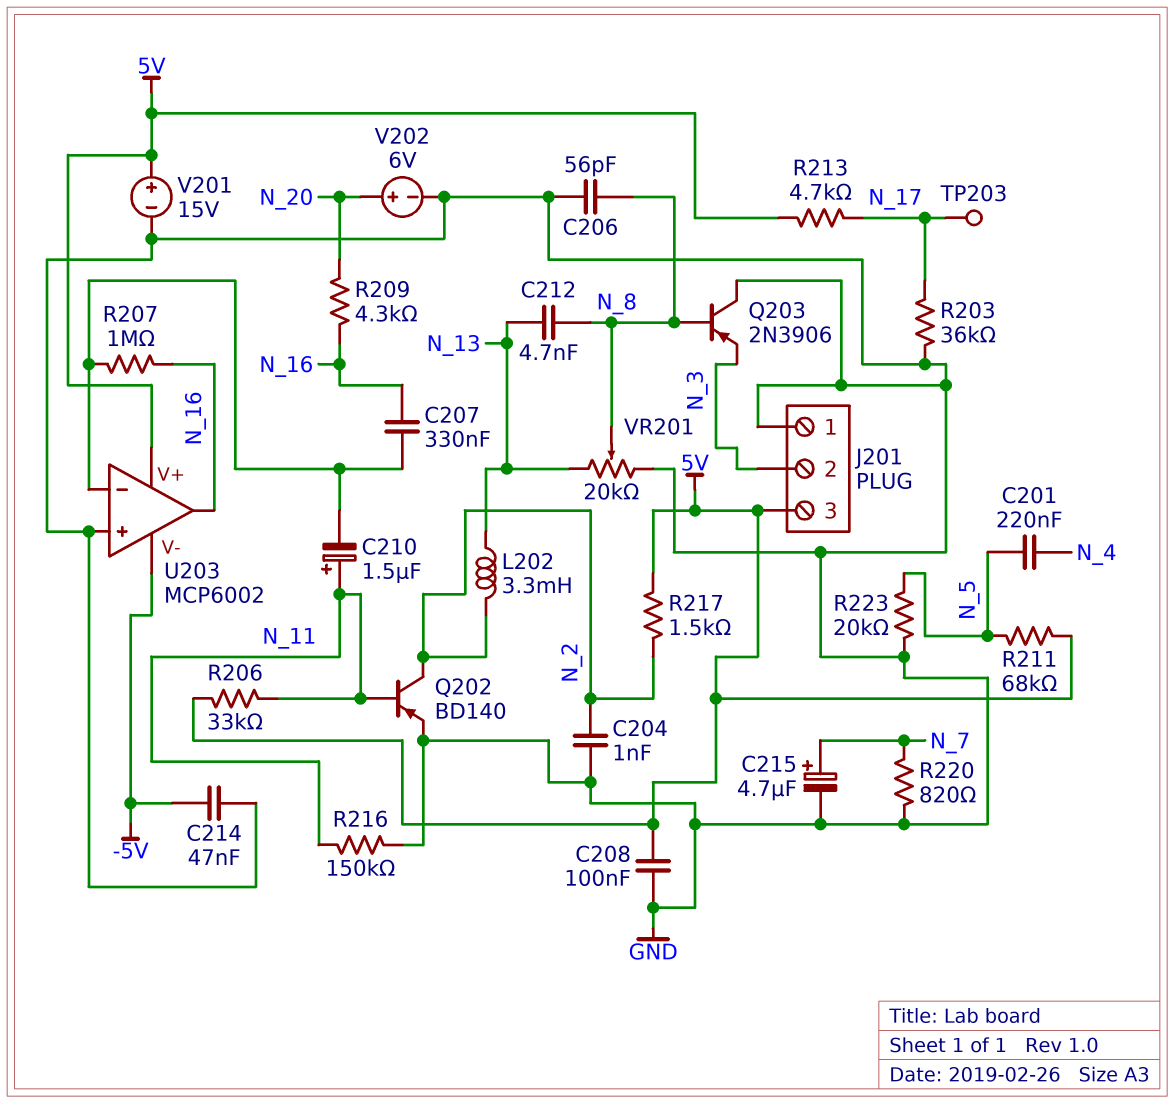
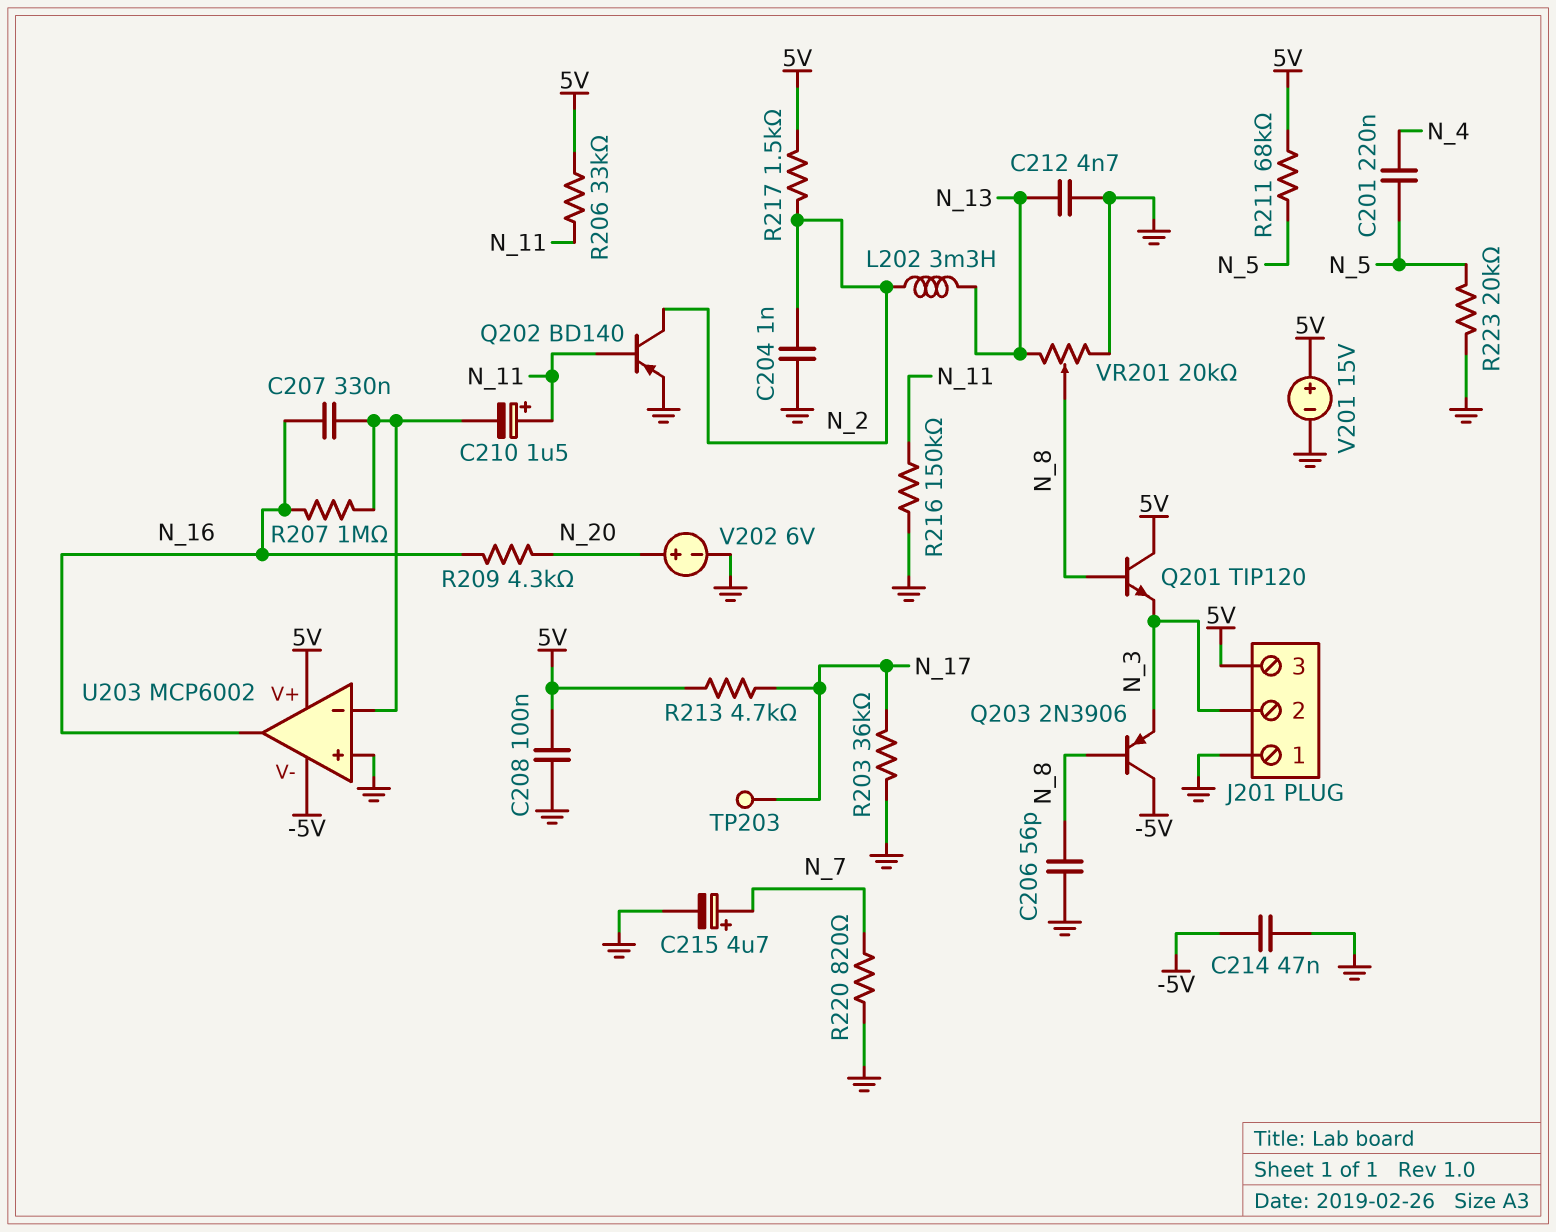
C212: 4.7nF (N_8, N_13) -> 4.7nF (GND, N_13)
Q201: none -> NPN TIP120 (B N_8, C 5V, E N_3)
Q203: PNP 2N3906 (B N_8, C GND, E N_3) -> PNP 2N3906 (B N_8, C -5V, E N_3)

